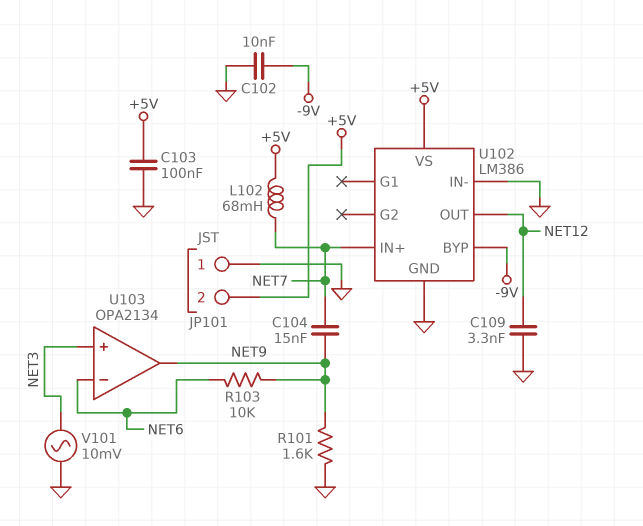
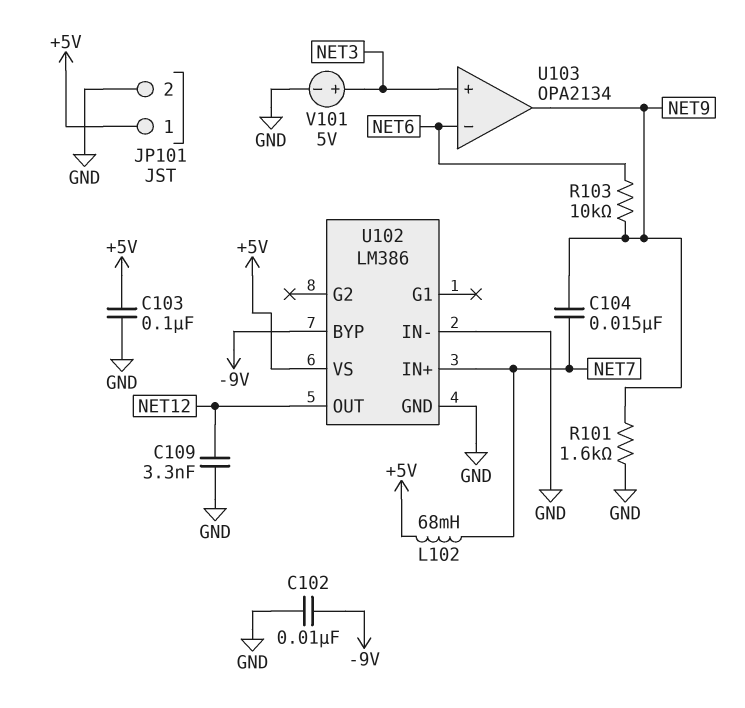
JP101 pin 1: GND -> +5V
JP101 pin 2: +5V -> GND
V101: AC 10mV (GND, NET3) -> 5V (plus NET3, minus GND)

